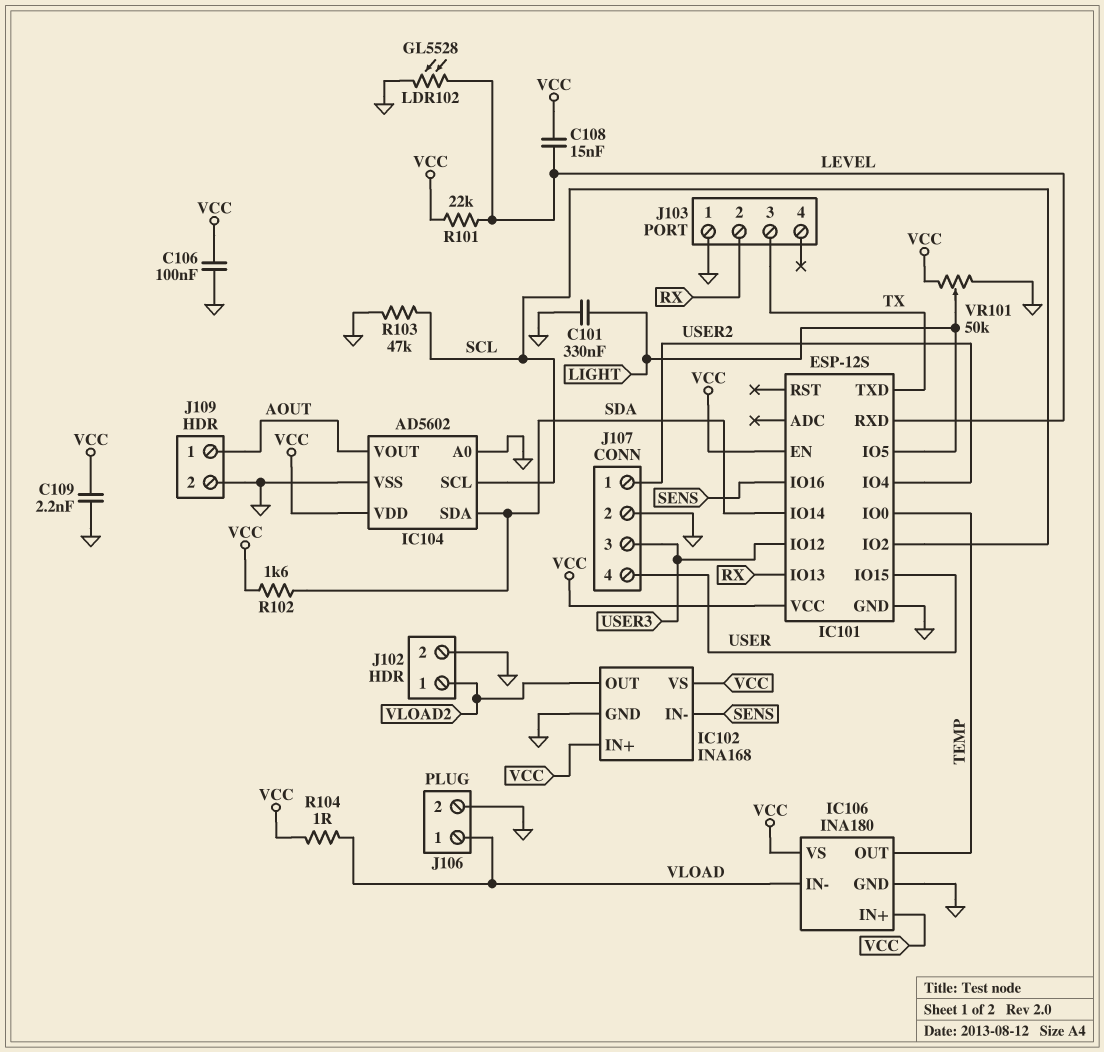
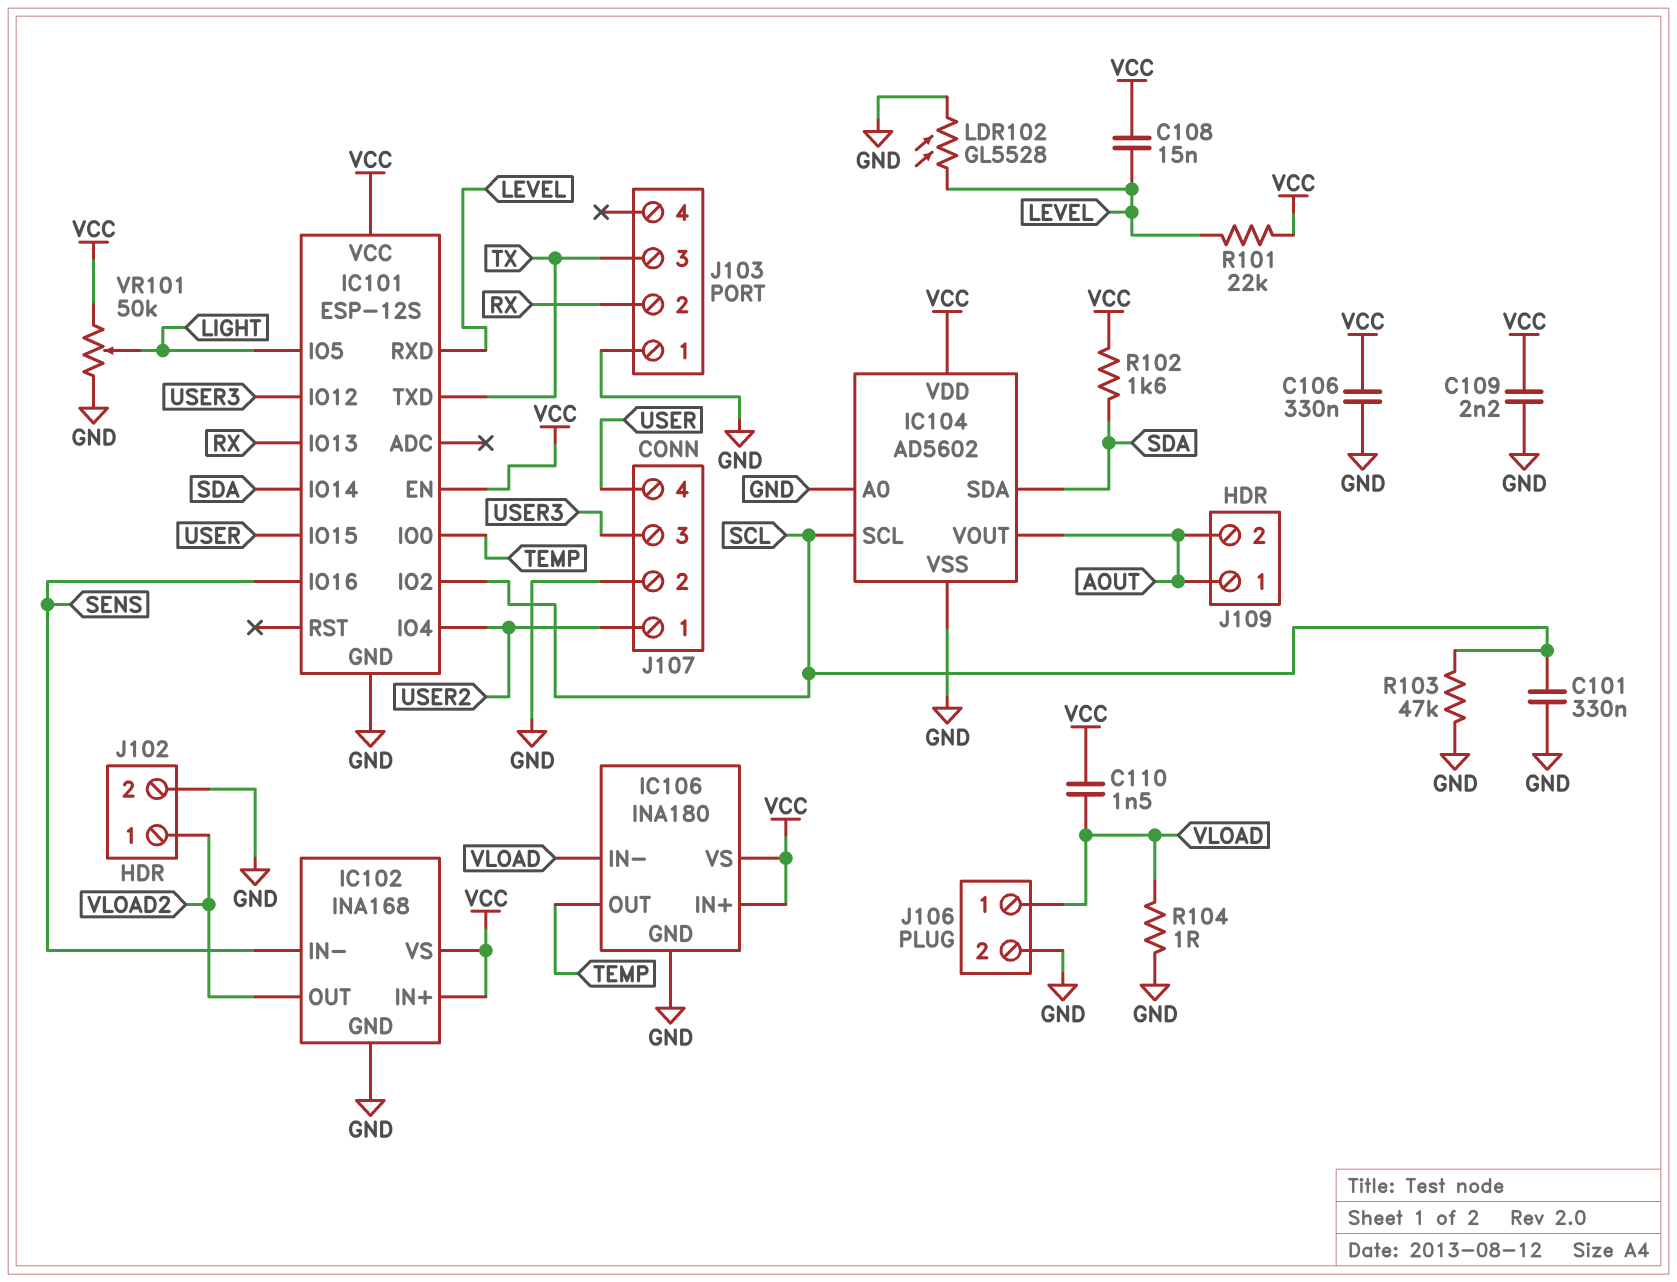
C101: 330nF (GND, LIGHT) -> 330nF (GND, SCL)
C106: 100nF (GND, VCC) -> 330nF (GND, VCC)
C110: none -> 1.5nF (VCC, VLOAD)
J109 pin 2: GND -> AOUT
R104: 1 (VCC, VLOAD) -> 1 (GND, VLOAD)

